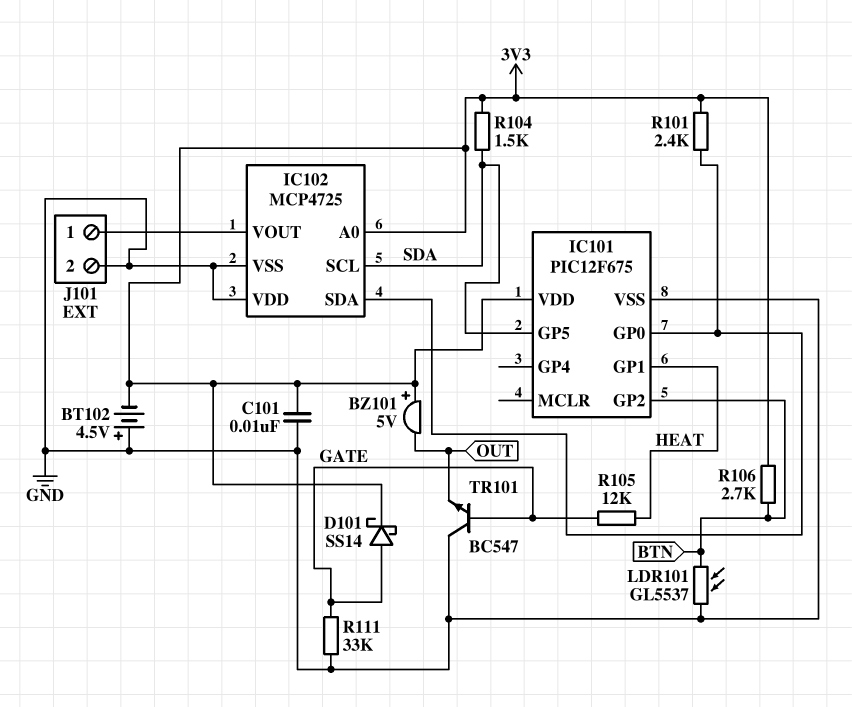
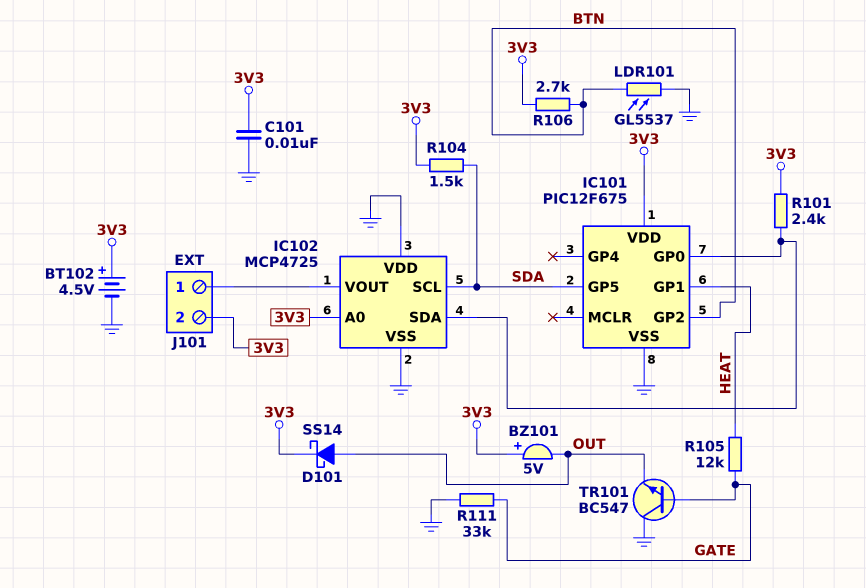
BT102: 4.5V (plus GND, minus 3V3) -> 4.5V (plus 3V3, minus GND)
D101: schottky SS14 (A GATE, K 3V3) -> schottky SS14 (A OUT, K 3V3)
J101 pin 2: GND -> 3V3

